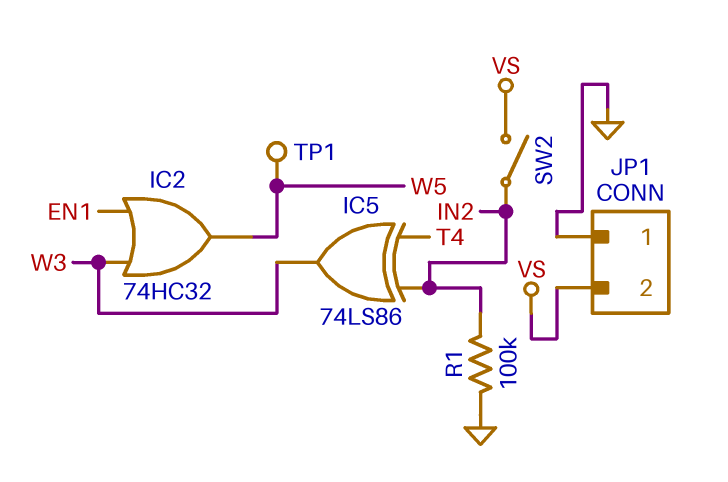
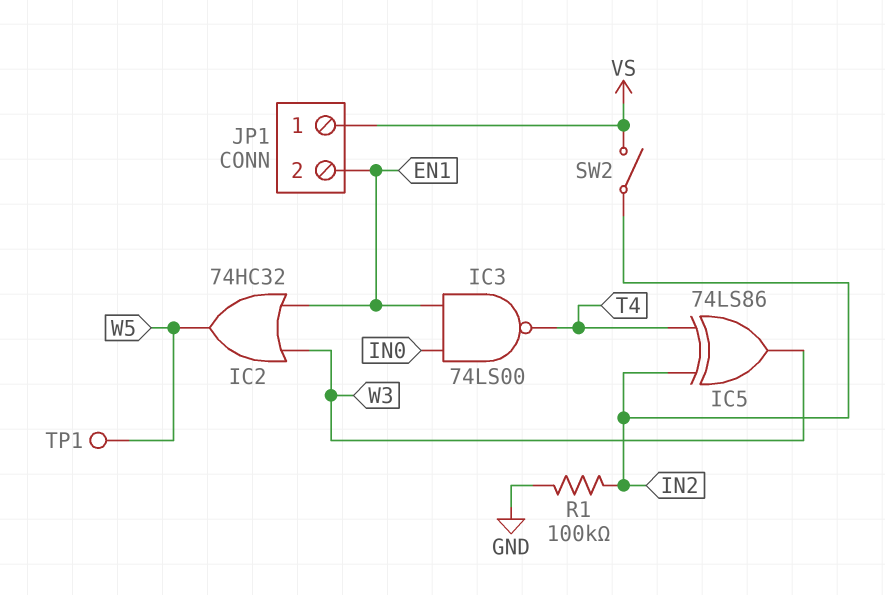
IC3: none -> NAND 74LS00 (in EN1, in IN0, out T4)
JP1 pin 1: GND -> VS
JP1 pin 2: VS -> EN1

